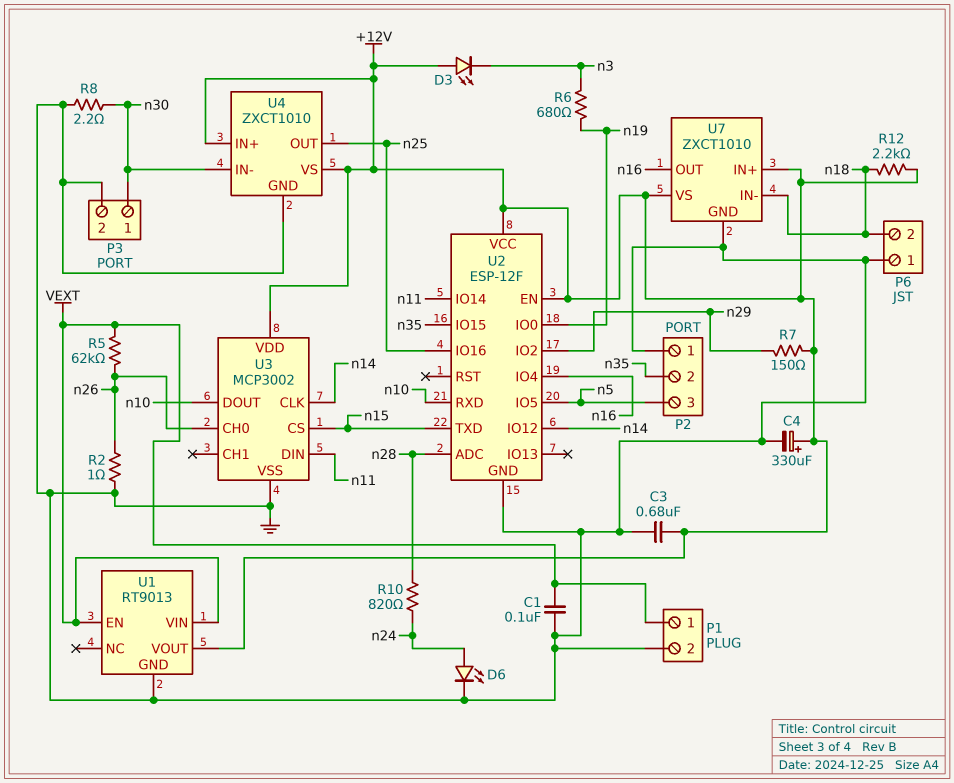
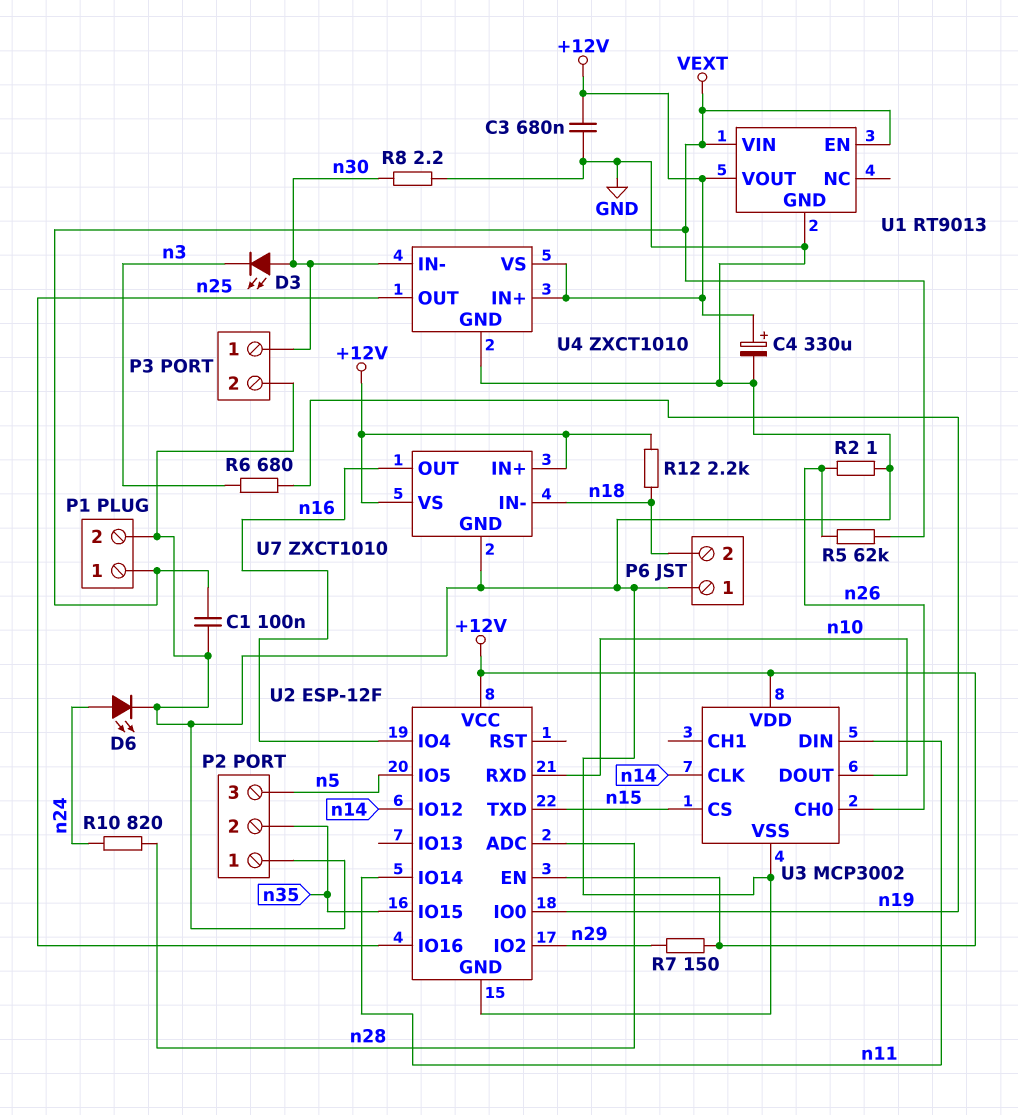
D3: LED (A +12V, K n3) -> LED (A n30, K n3)

